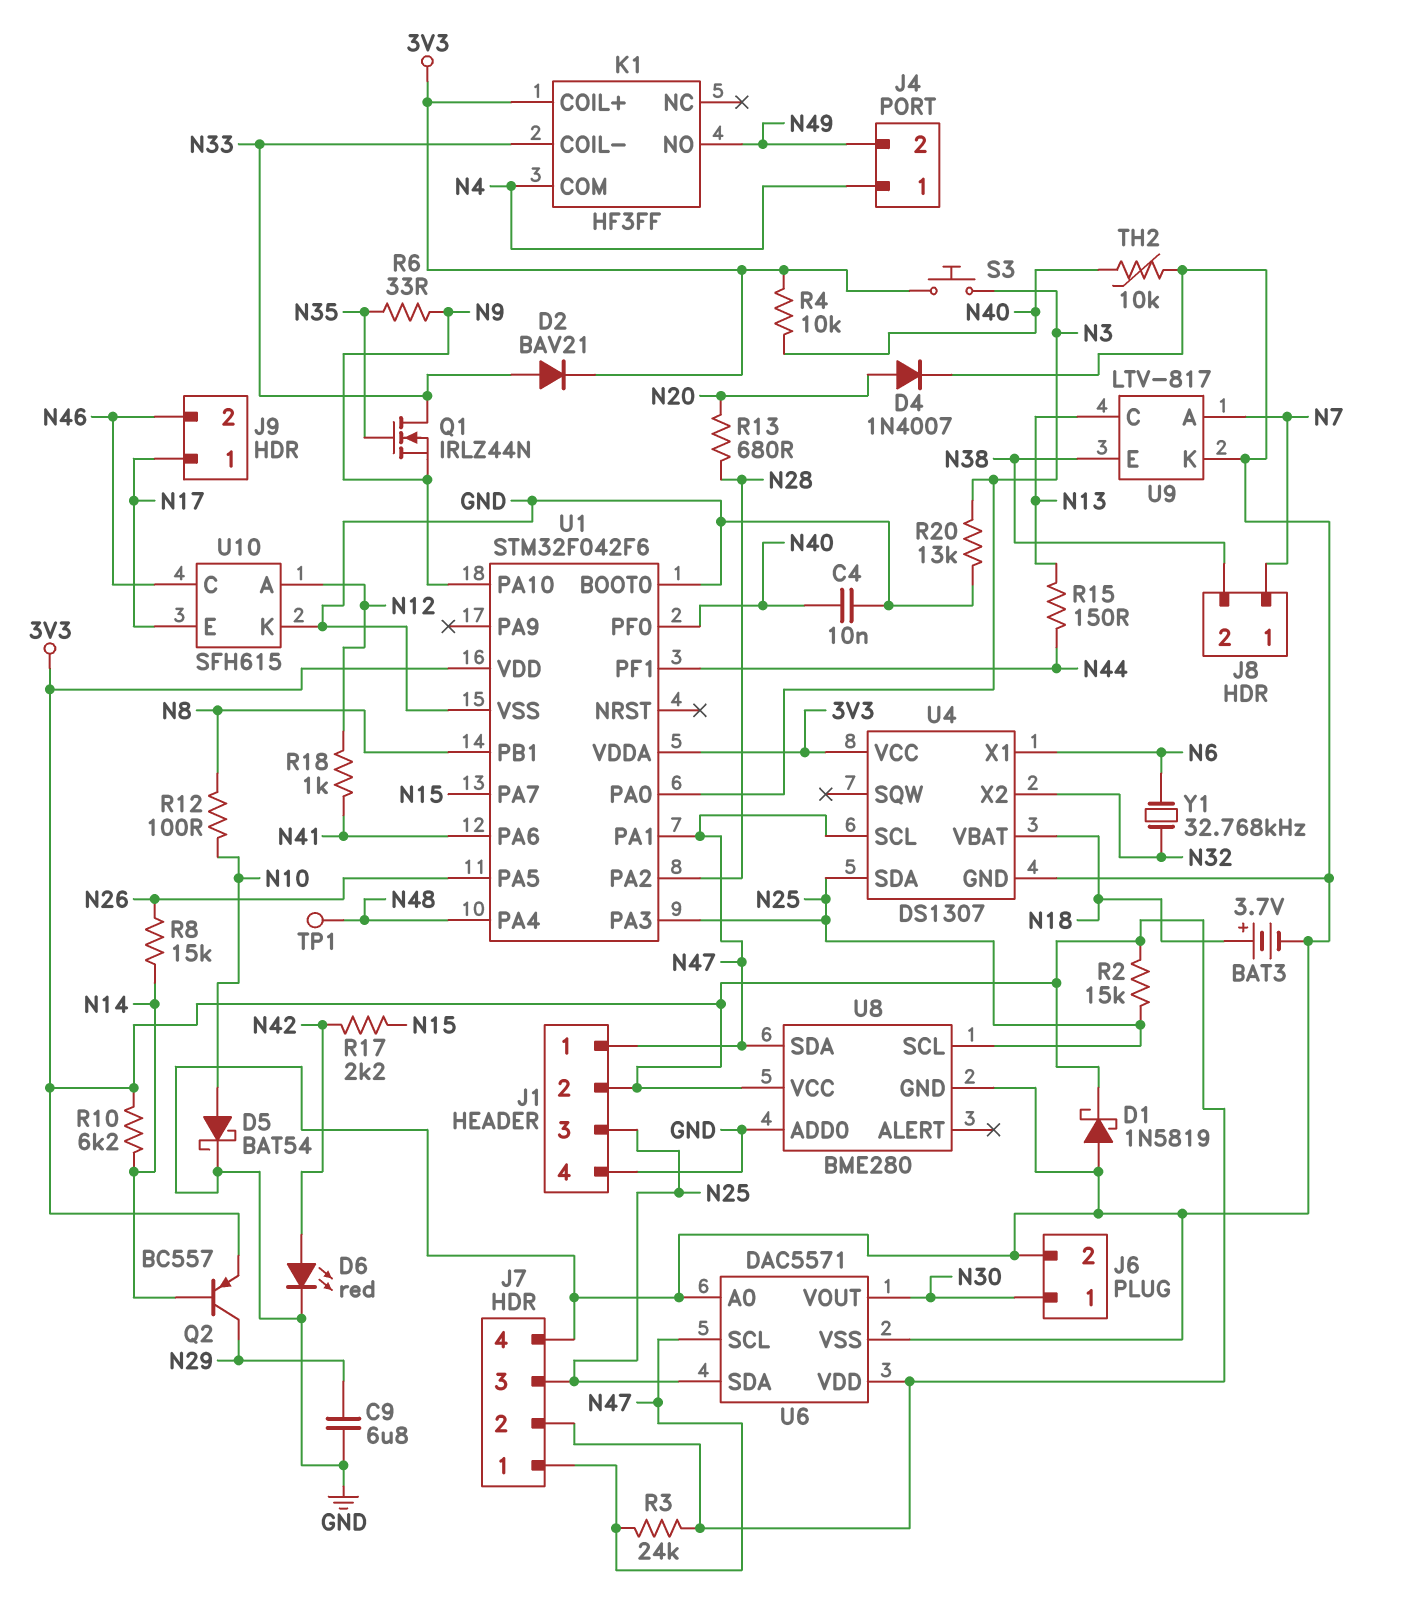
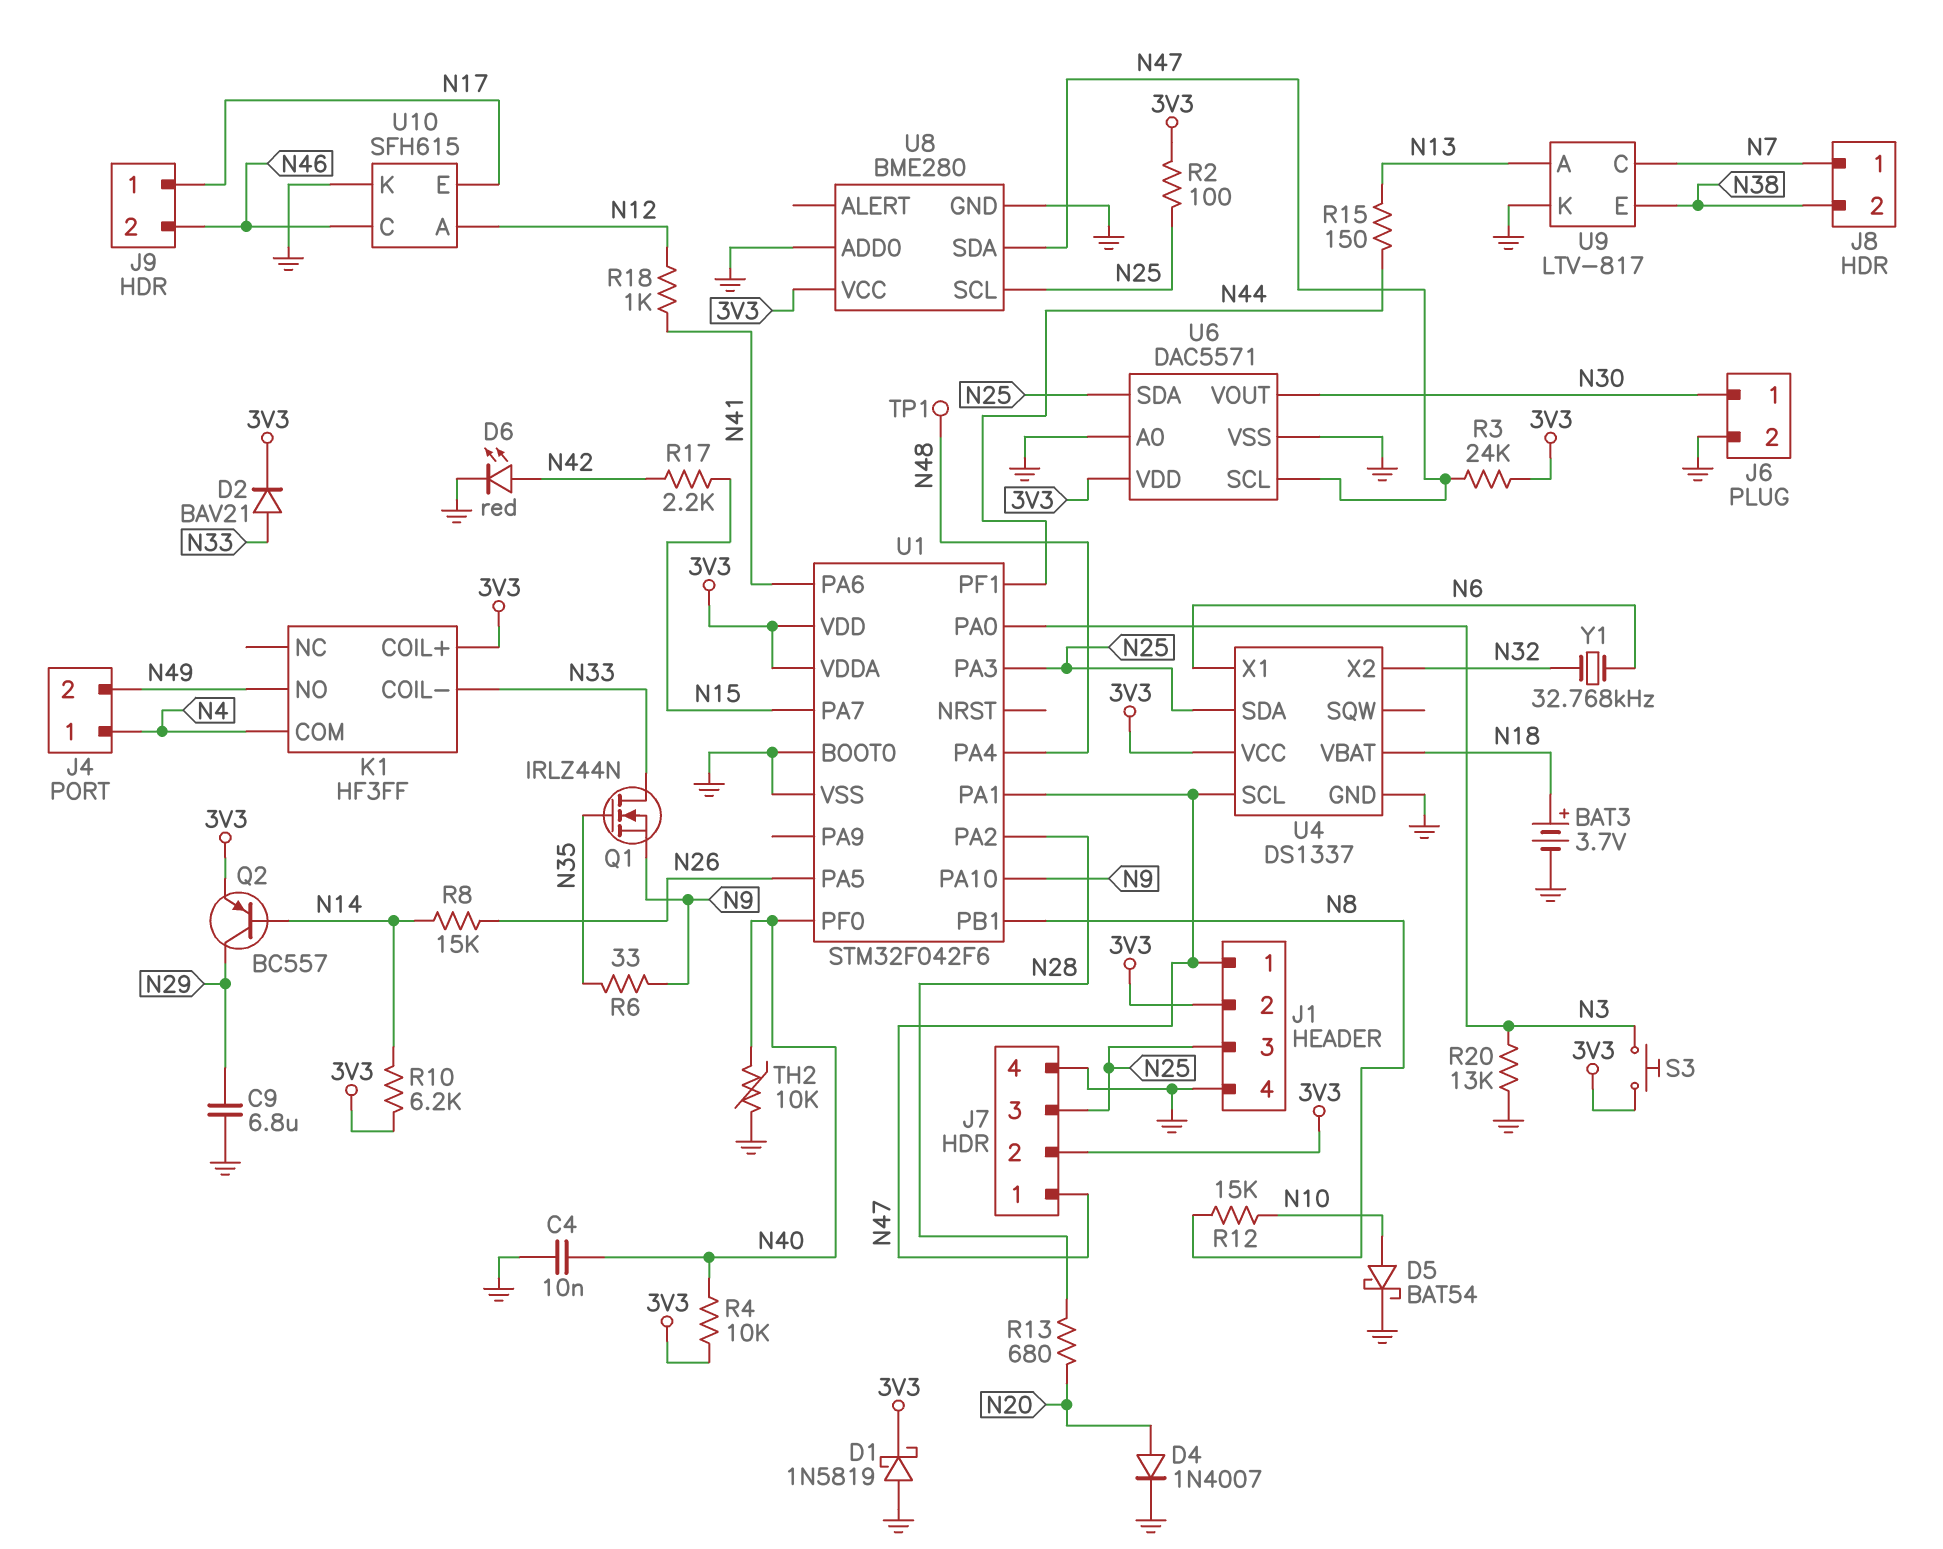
R2: 15k (3V3, N25) -> 100 (3V3, N25)
R12: 100 (N8, N10) -> 15k (N8, N10)
U4: DS1307 -> DS1337
U9 pin A: N7 -> N13
U9 pin C: N13 -> N7

